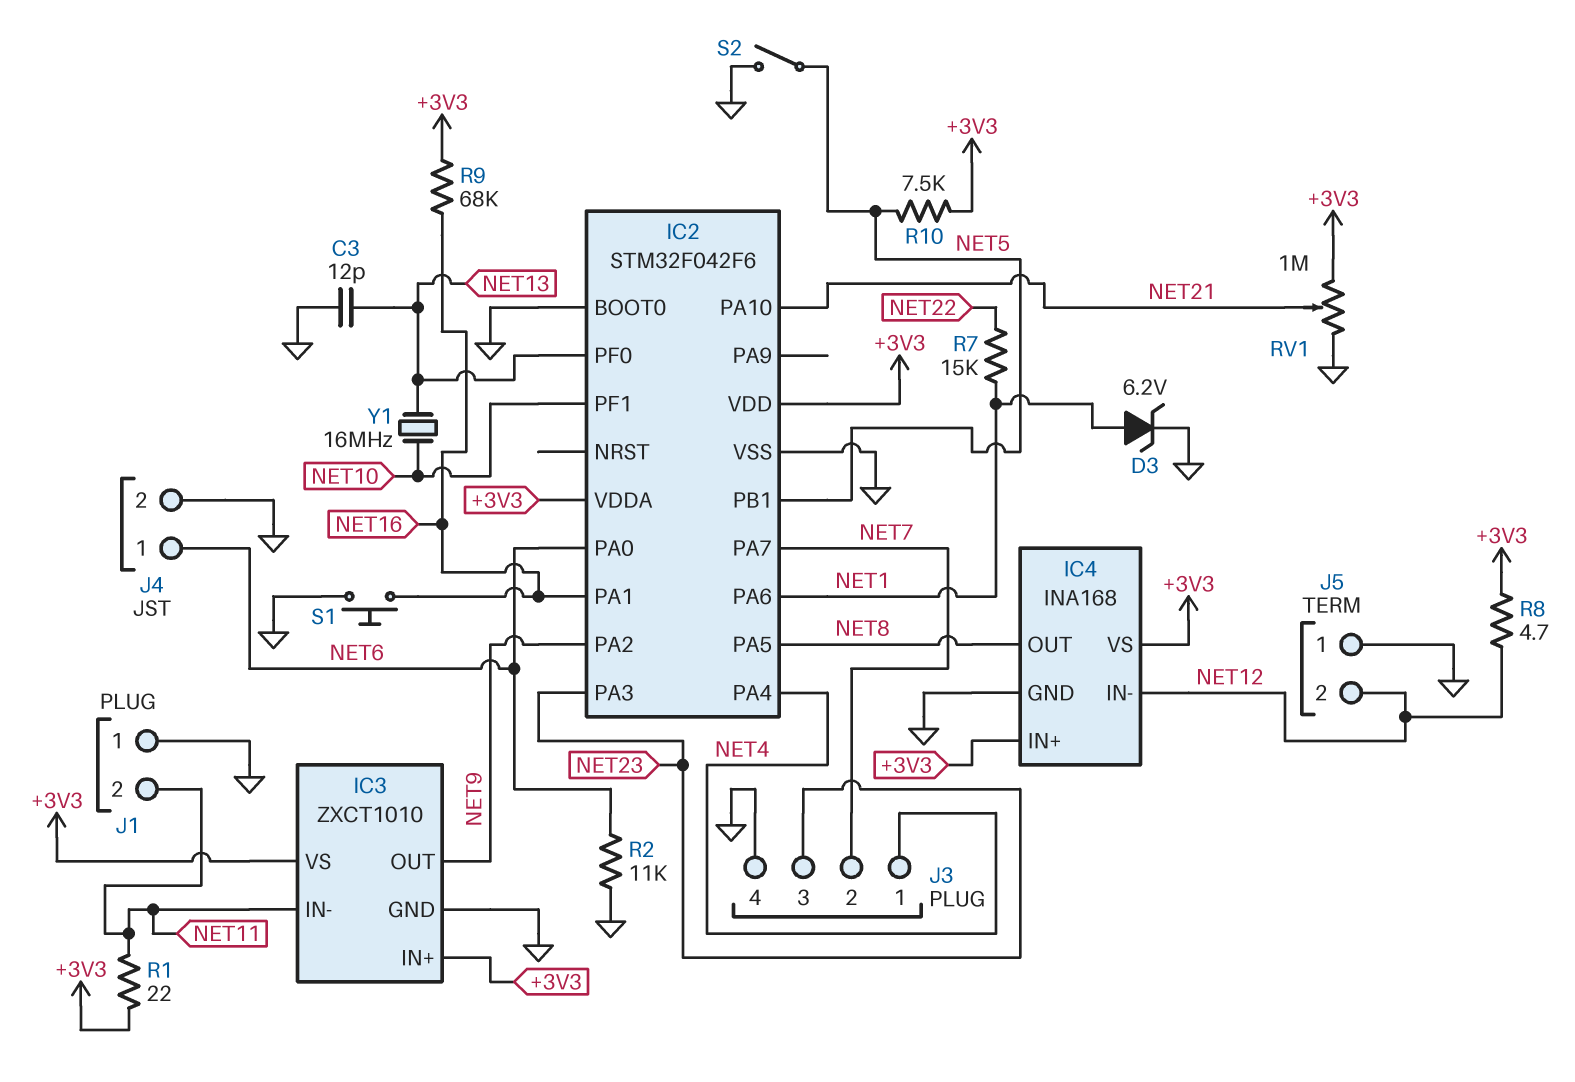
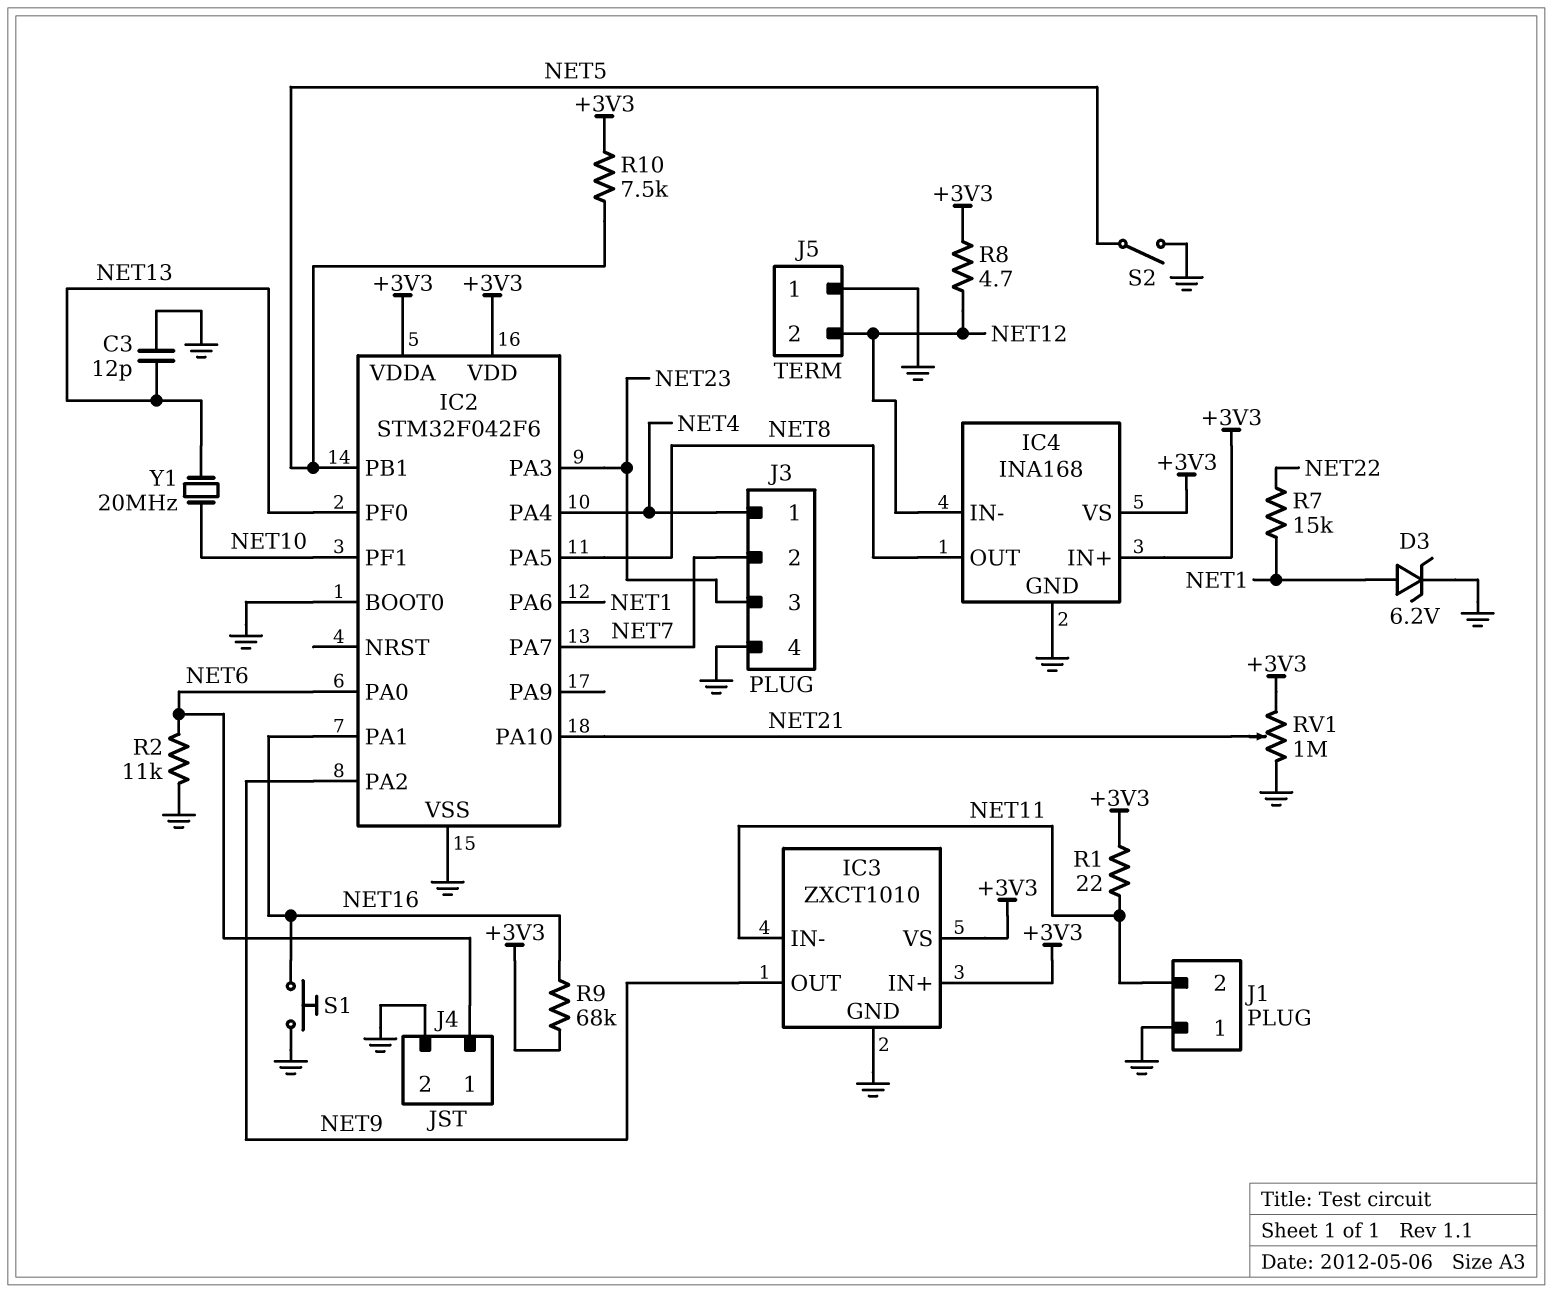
Y1: 16MHz (NET10, NET13) -> 20MHz (NET10, NET13)

